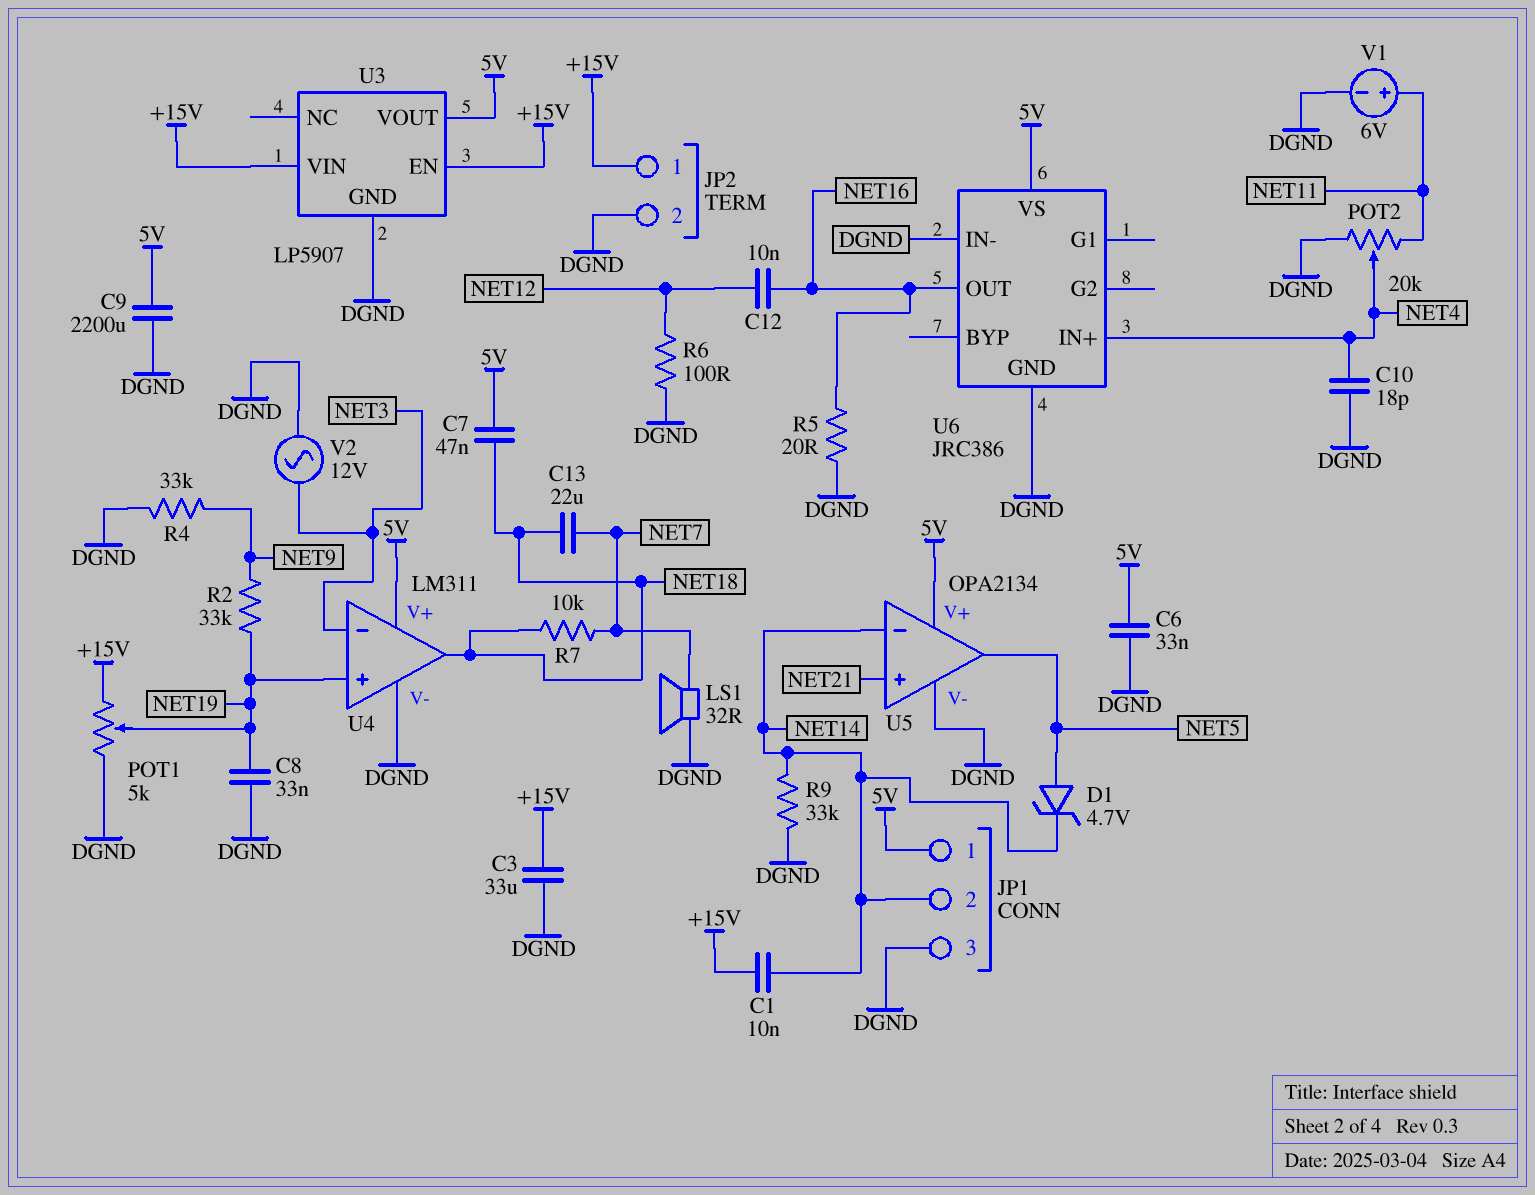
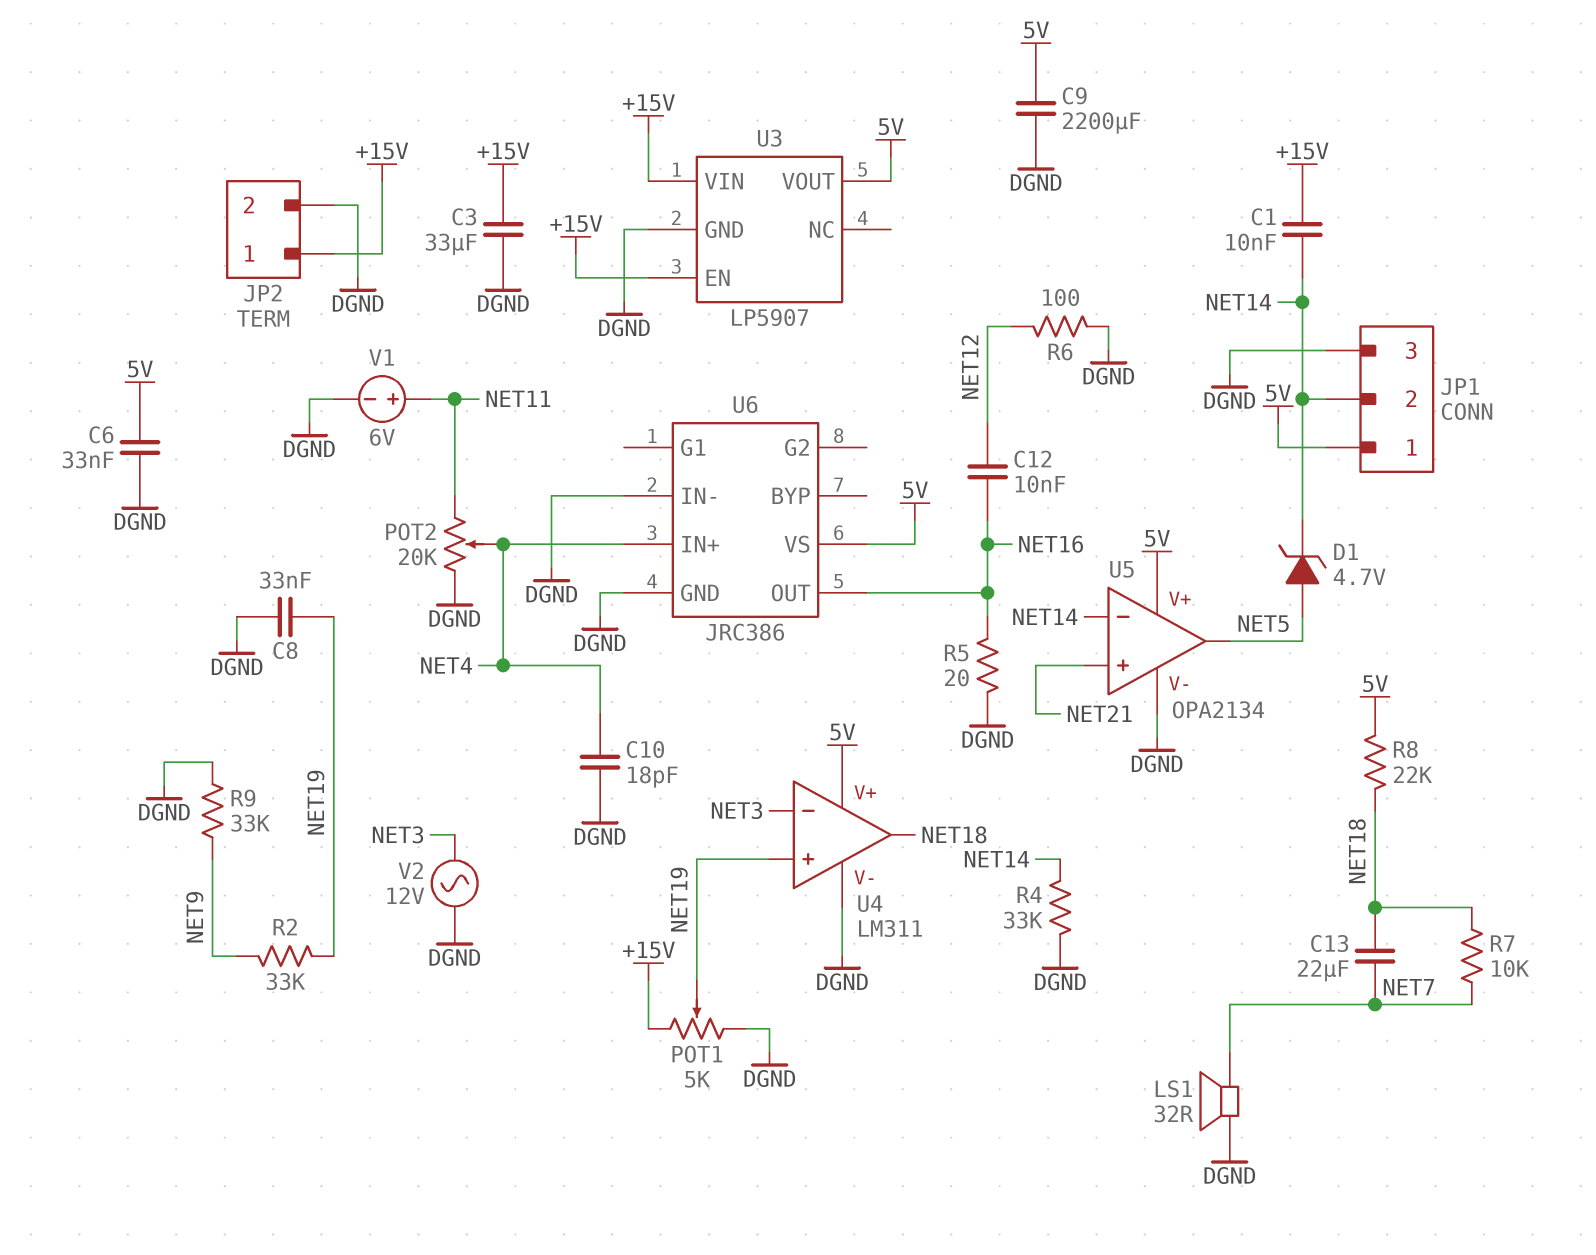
C7: 47nF (5V, NET18) -> none
R4: 33k (DGND, NET9) -> 33k (DGND, NET14)
R8: none -> 22k (5V, NET18)
R9: 33k (DGND, NET14) -> 33k (DGND, NET9)

